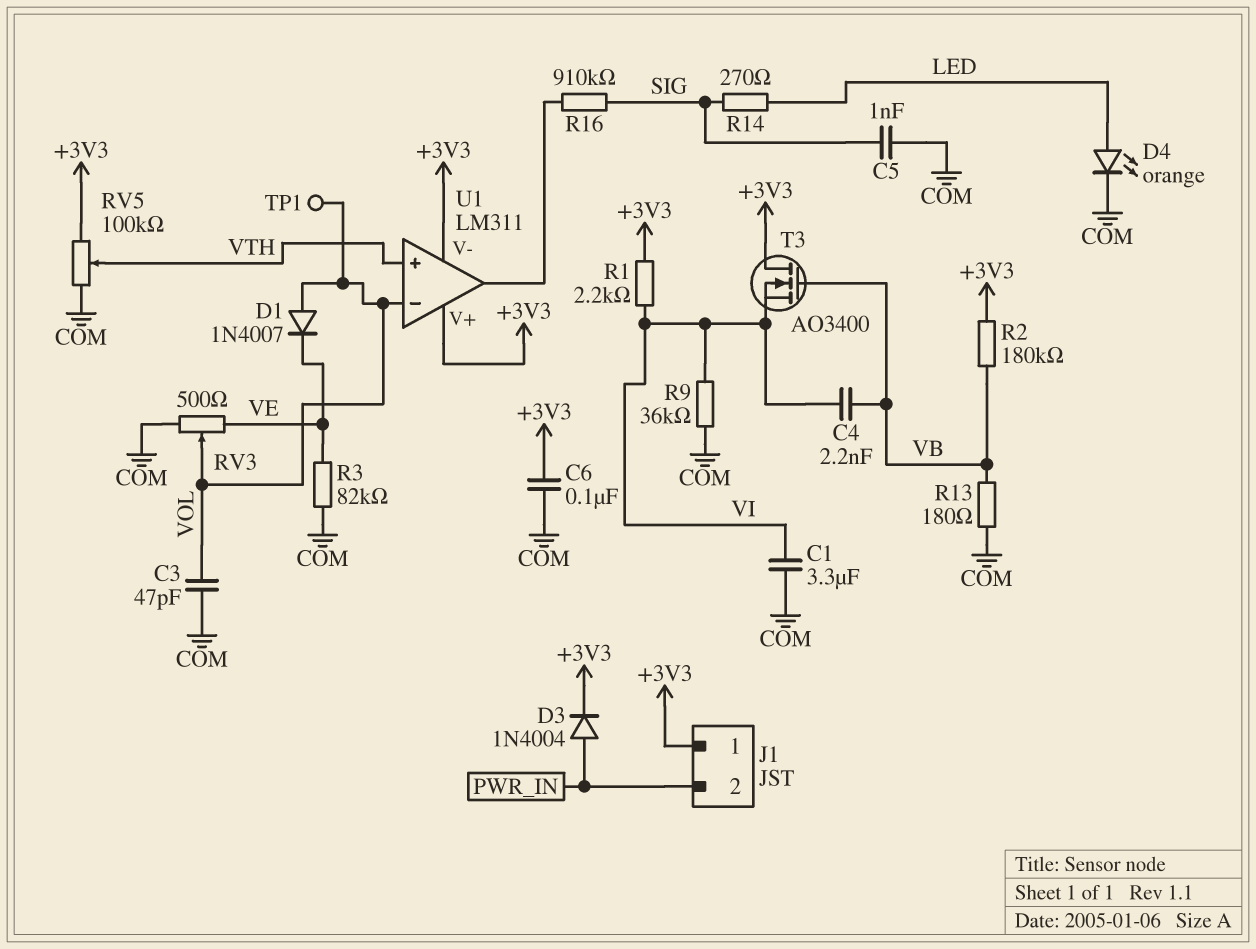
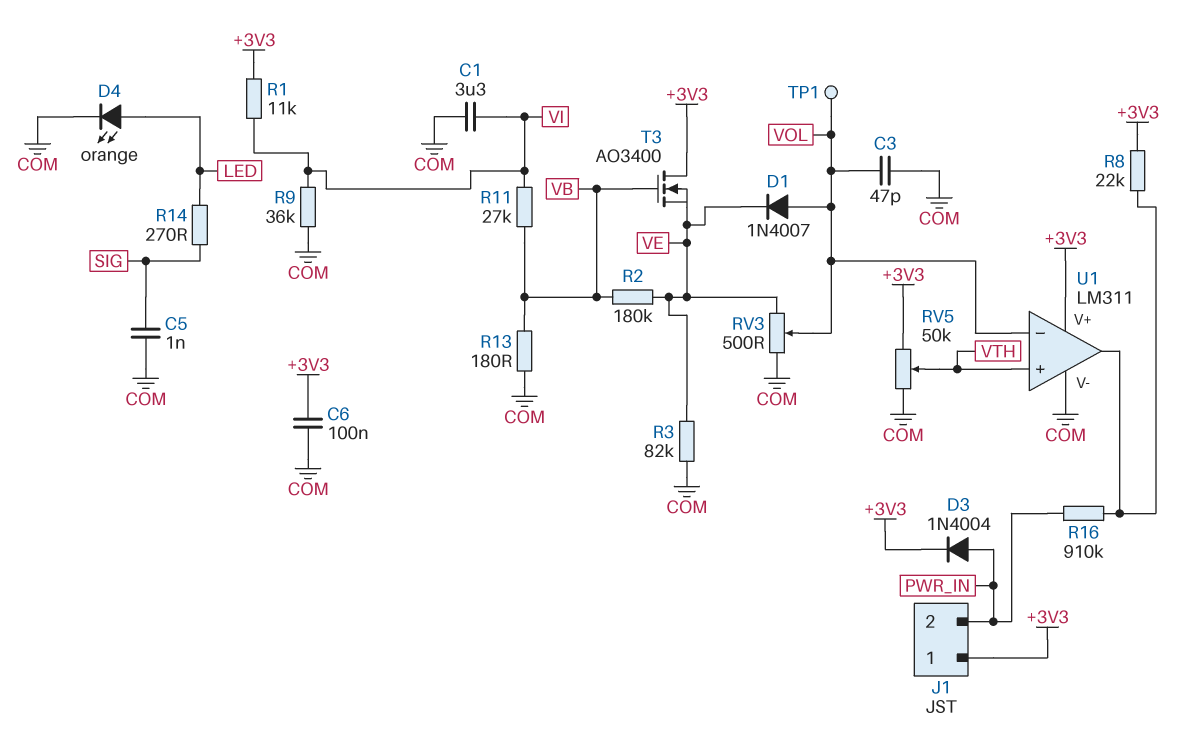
C4: 2.2nF (VB, VI) -> none
R1: 2.2k (+3V3, VI) -> 11k (+3V3, VI)
R2: 180k (+3V3, VB) -> 180k (VB, VE)
R8: none -> 22k (+3V3, U1/out)
R11: none -> 27k (VB, VI)
R16: 910k (SIG, U1/out) -> 910k (PWR_IN, U1/out)
RV5: 100k (+3V3, COM, wiper VTH) -> 50k (+3V3, COM, wiper VTH)
T3: NMOS AO3400 (G VB, D +3V3, S VI) -> NMOS AO3400 (G VB, D +3V3, S VE)
U1 pin V-: +3V3 -> COM

